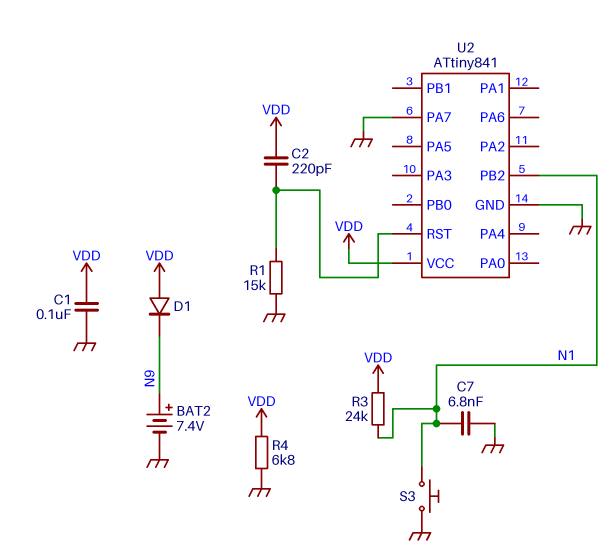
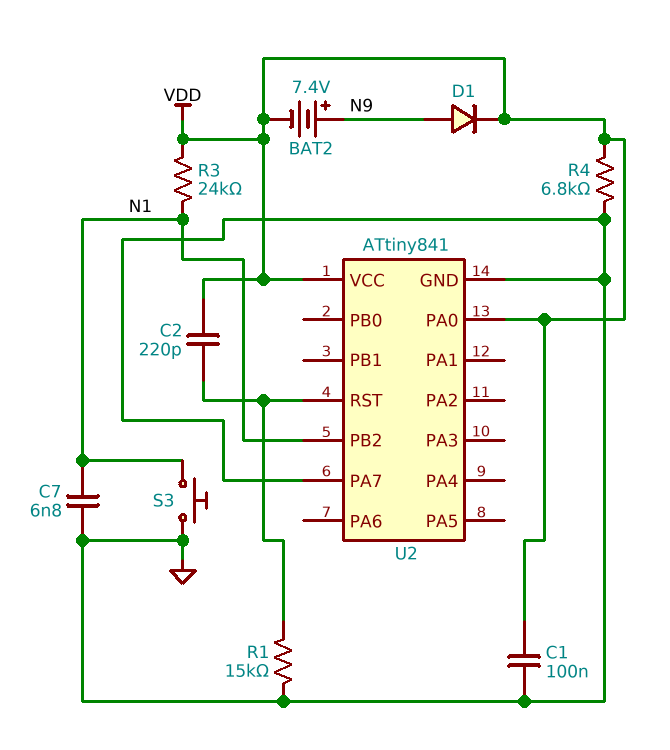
BAT2: 7.4V (plus N9, minus GND) -> 7.4V (plus N9, minus VDD)
D1: diode (A VDD, K N9) -> diode (A N9, K VDD)
U2 pin PA0: none -> VDD

